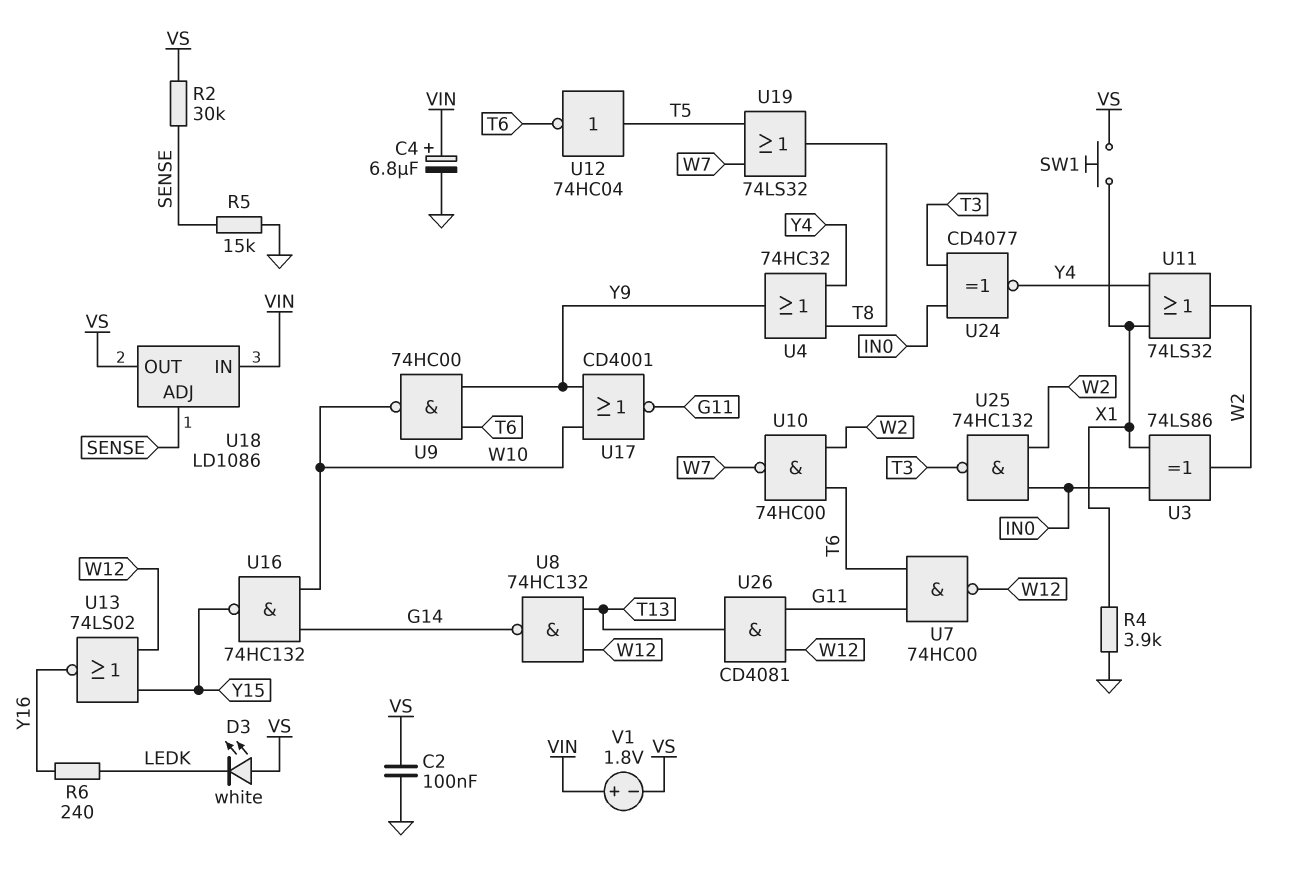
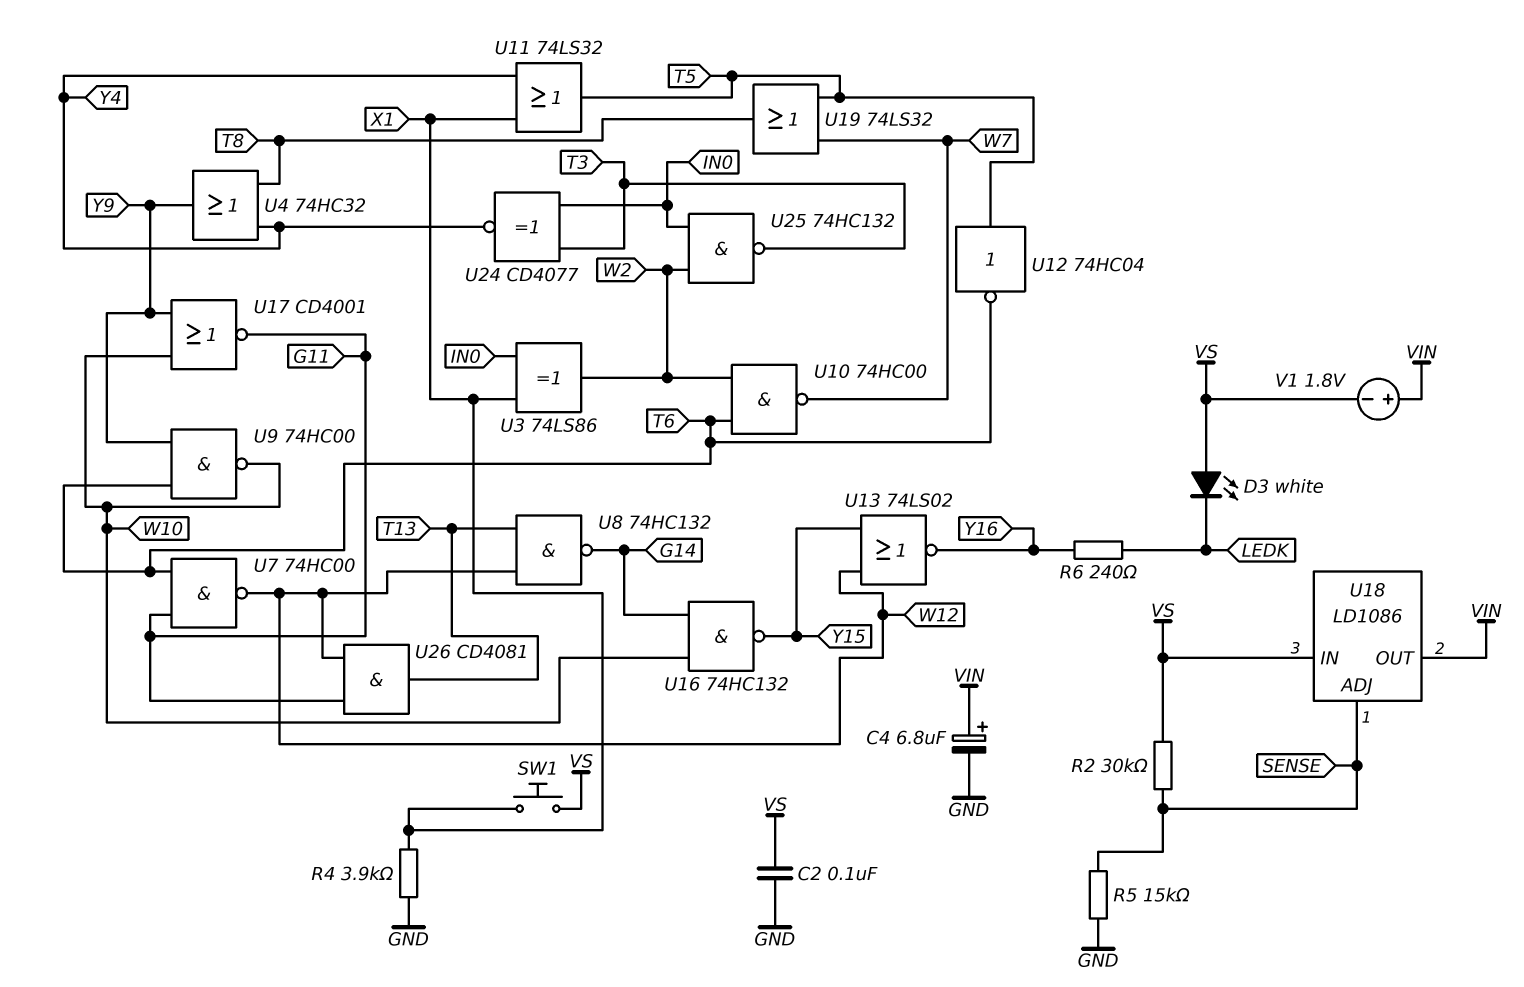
U11: OR 74LS32 (in X1, in Y4, out W2) -> OR 74LS32 (in X1, in Y4, out T5)
U18 pin IN: VIN -> VS
U18 pin OUT: VS -> VIN

